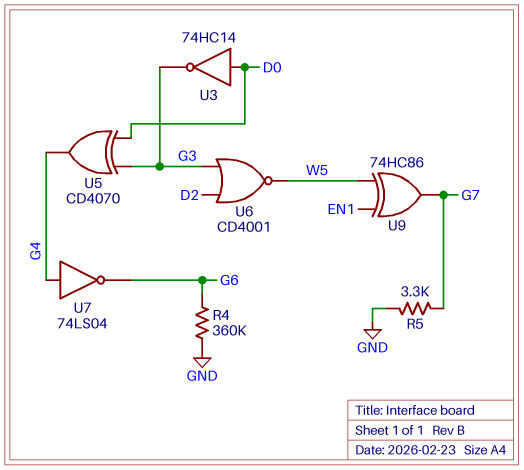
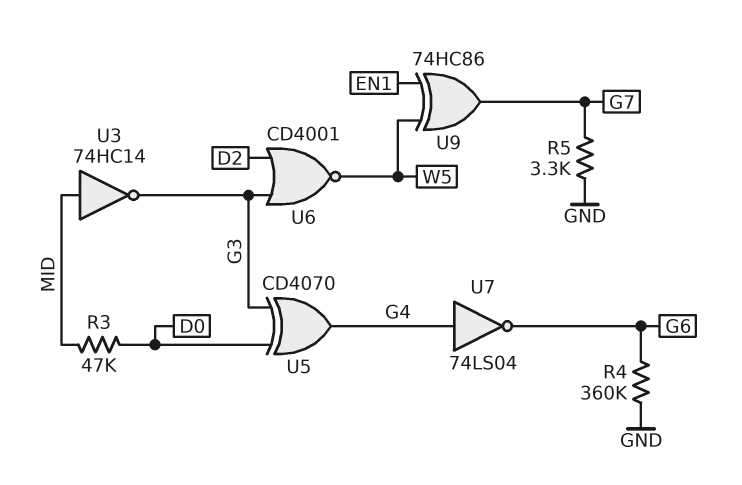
R3: none -> 47k (D0, MID)
U3: NOT 74HC14 (in D0, out G3) -> NOT 74HC14 (in MID, out G3)

